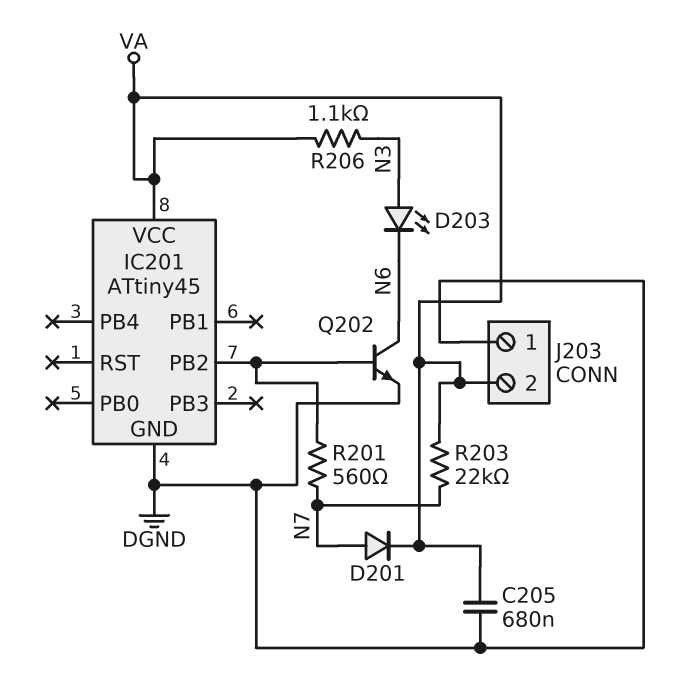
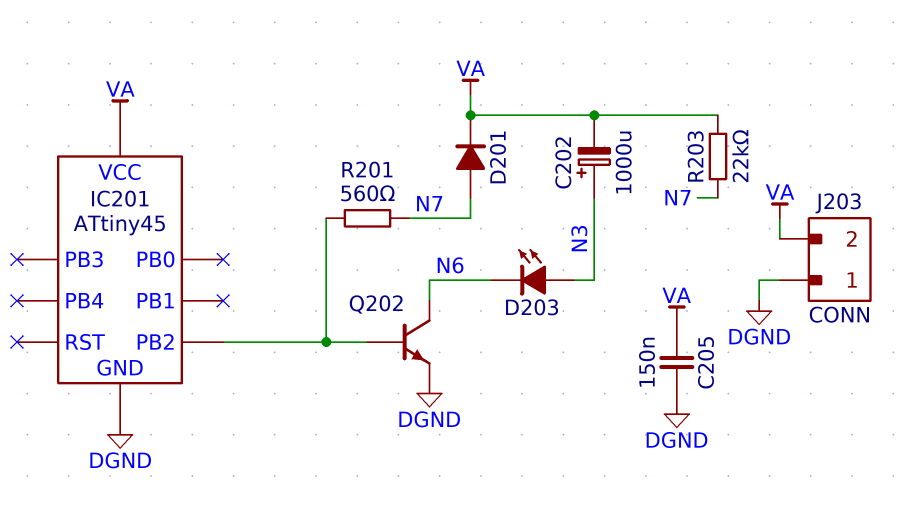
C202: none -> 1000uF (plus N3, minus VA)
C205: 680nF (DGND, VA) -> 150nF (DGND, VA)
R206: 1.1k (N3, VA) -> none

